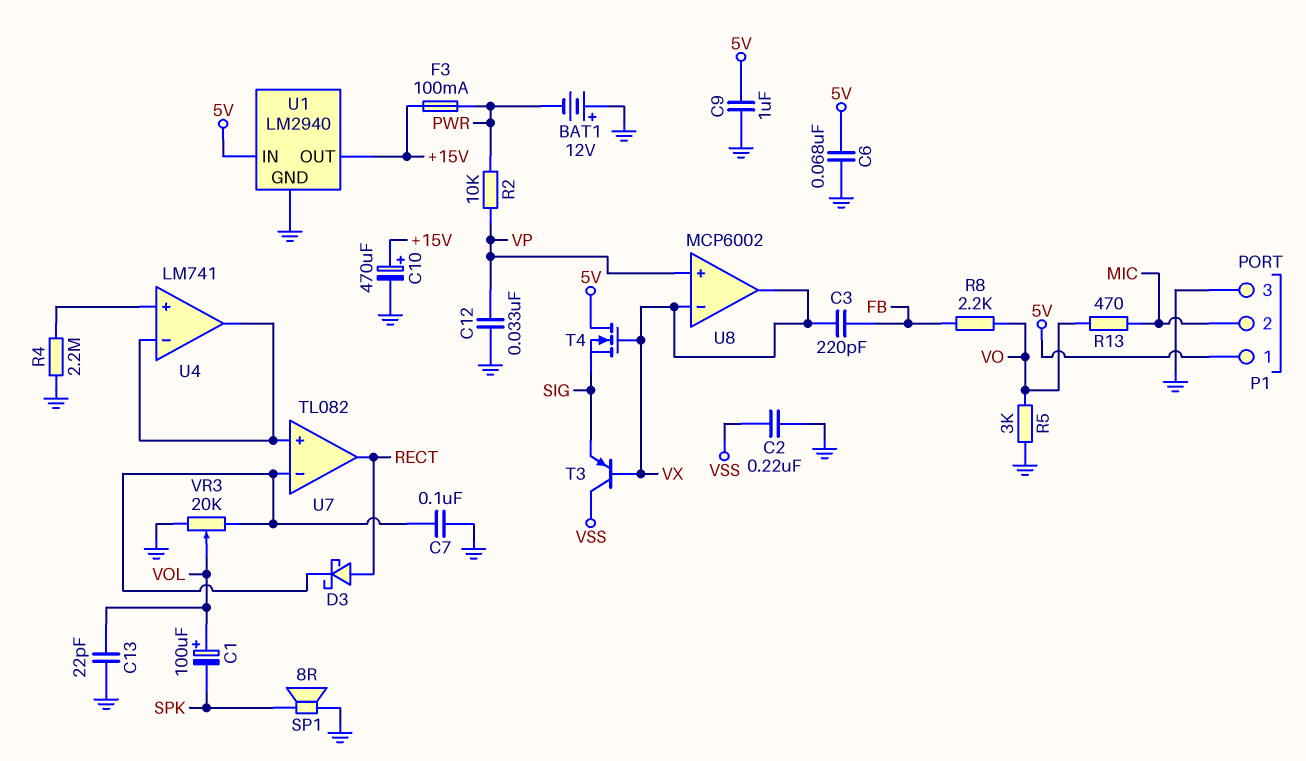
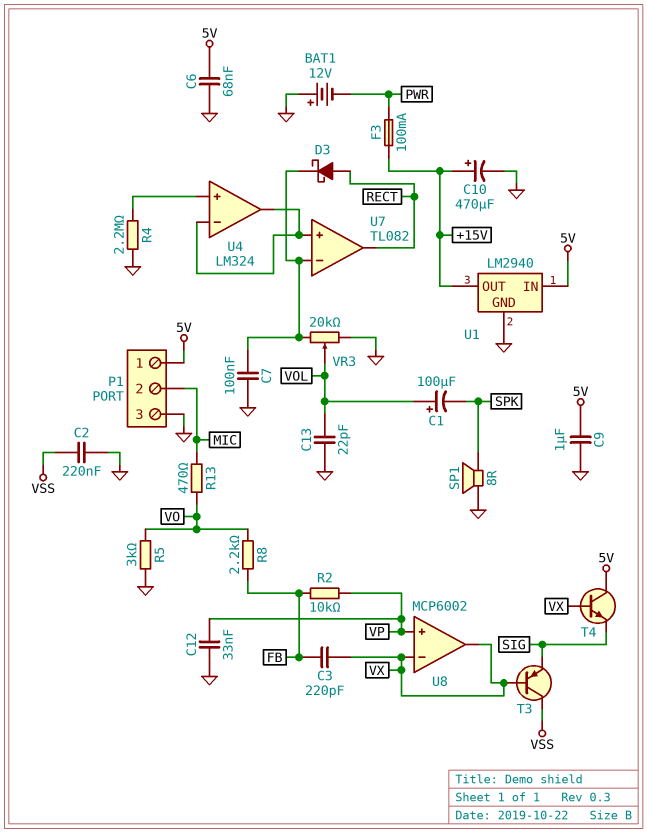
R2: 10k (PWR, VP) -> 10k (FB, VP)
T4: NMOS (G VX, D 5V, S SIG) -> NPN (B VX, C 5V, E SIG)
U4: LM741 -> LM324

